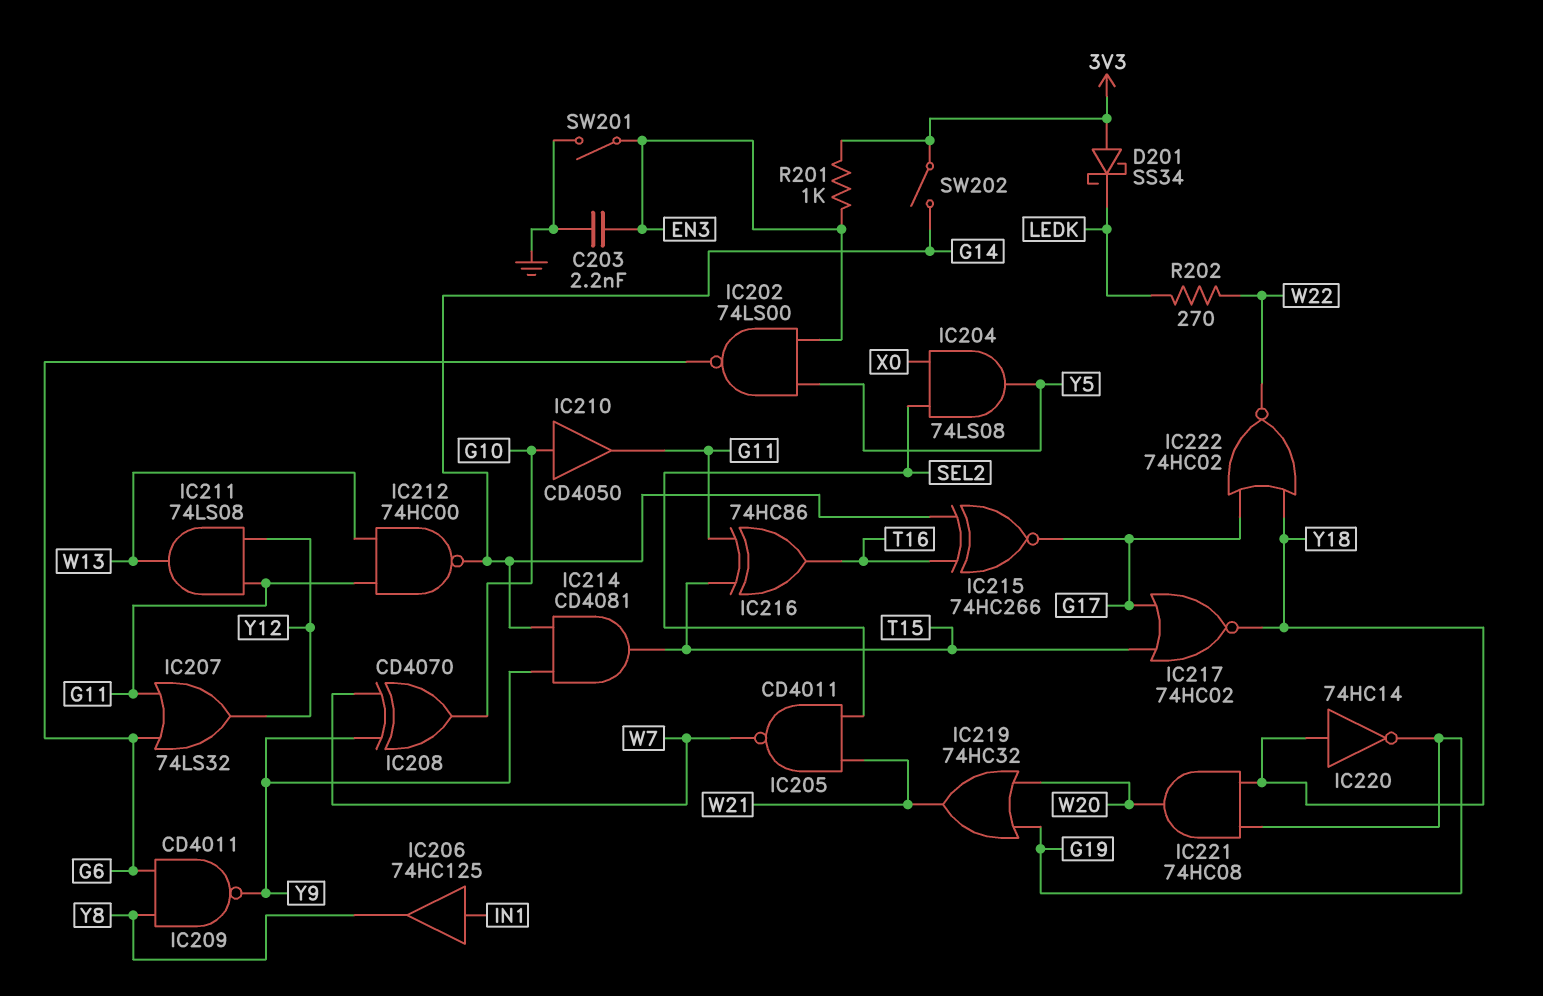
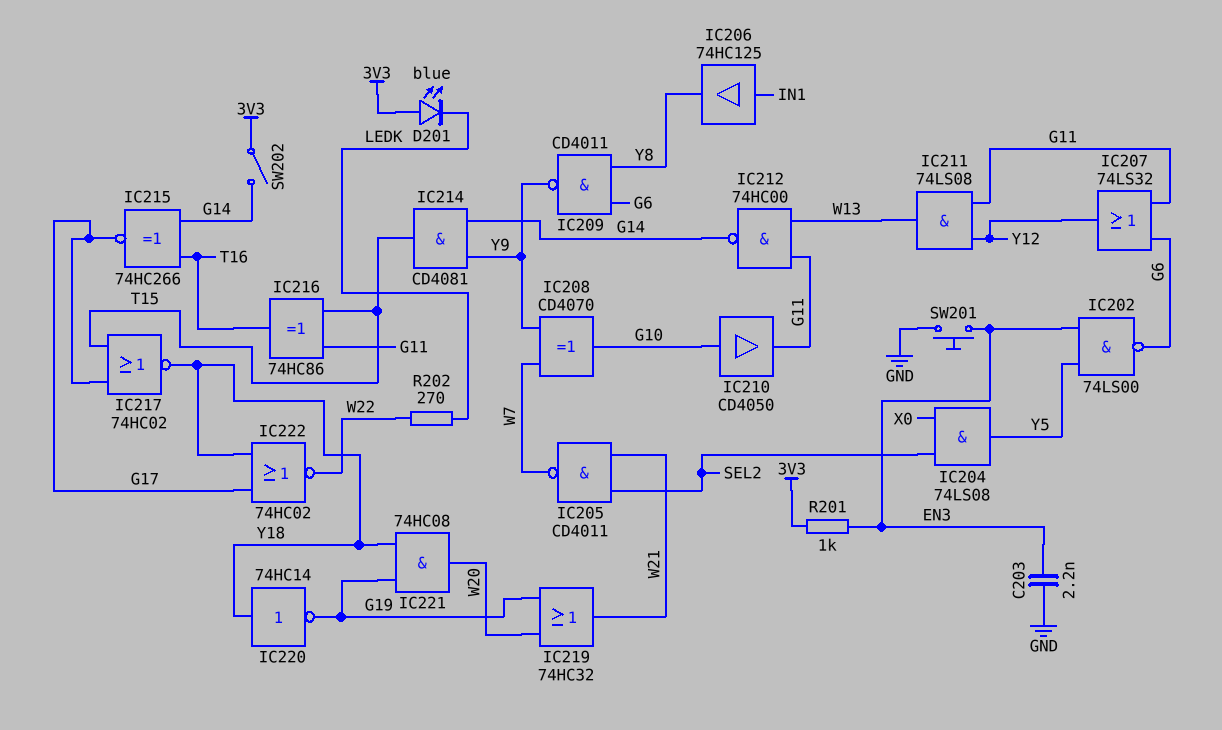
D201: schottky SS34 (A 3V3, K LEDK) -> LED blue (A 3V3, K LEDK)
SW201: switch (EN3, GND) -> button (EN3, GND)

